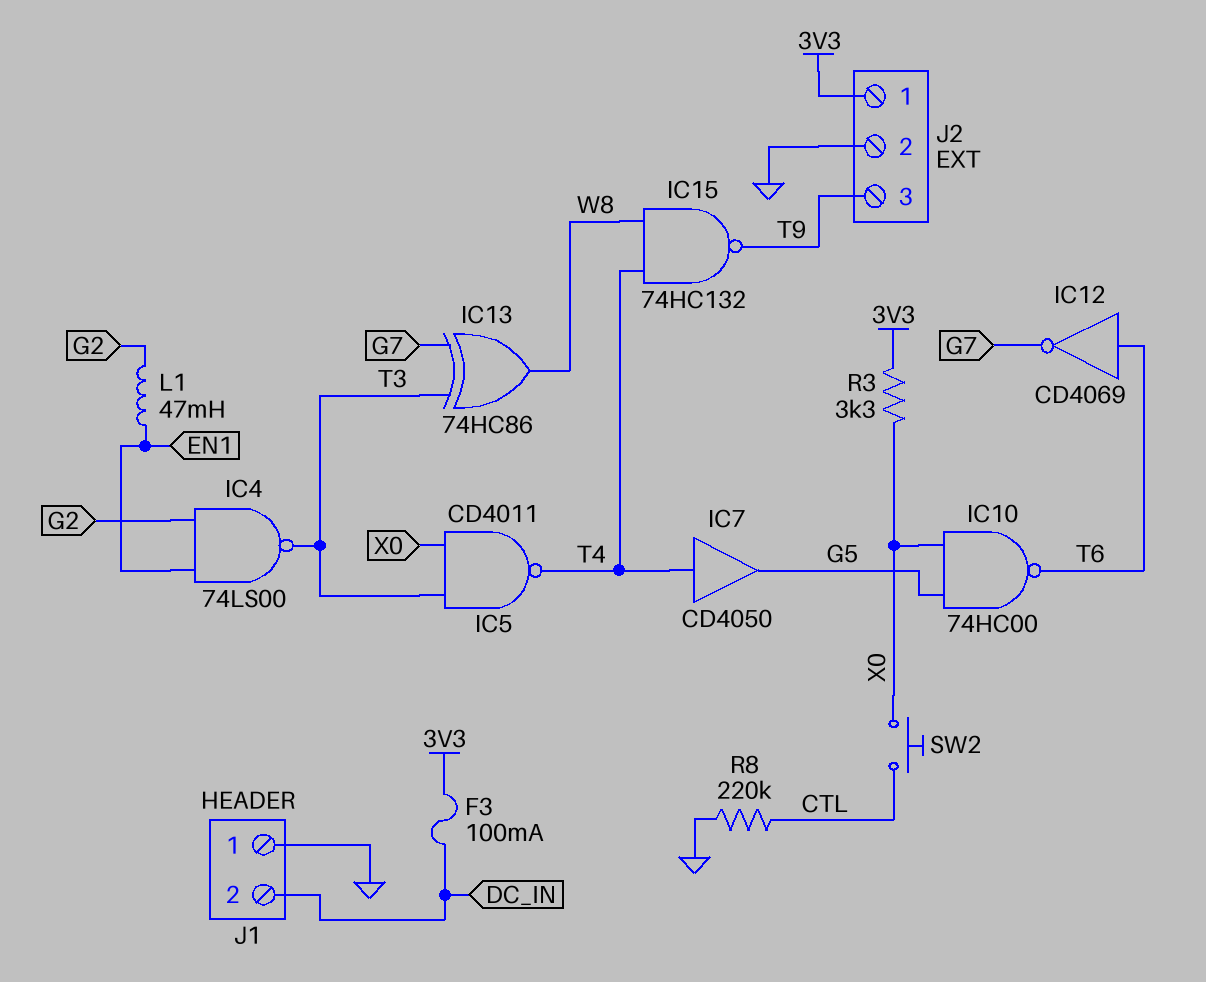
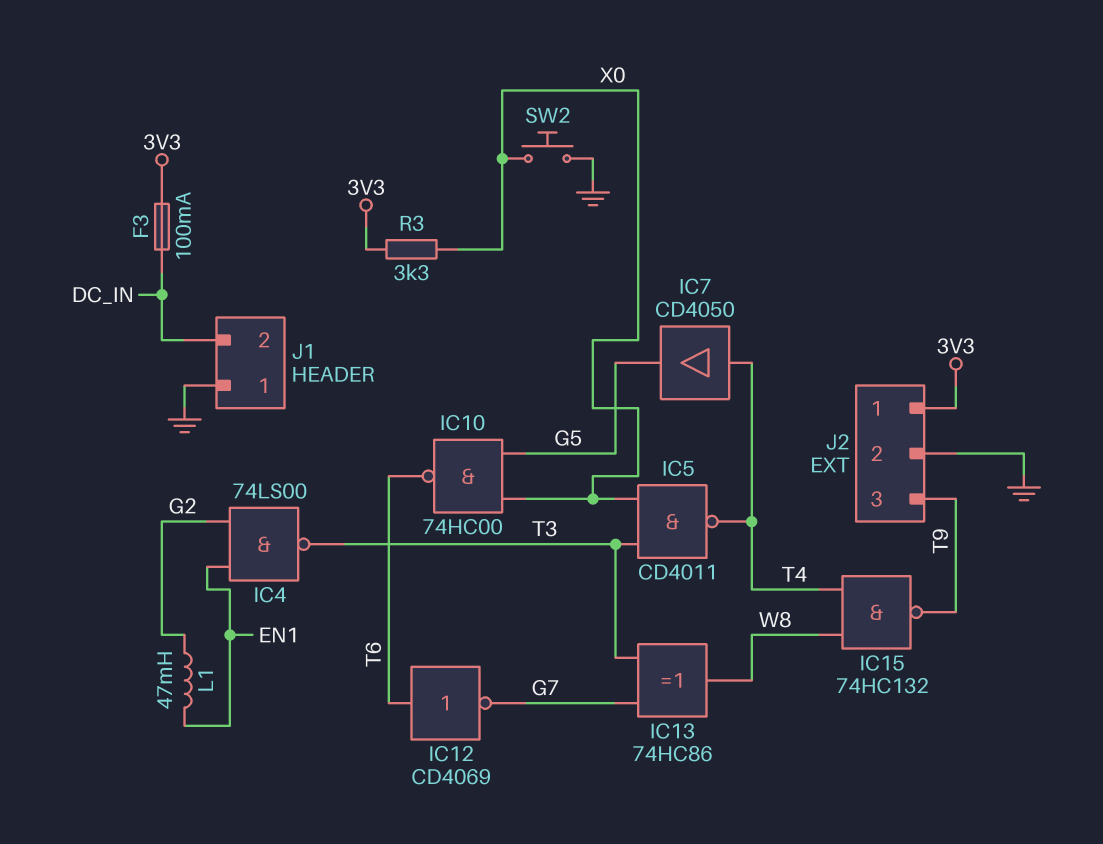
R8: 220k (CTL, GND) -> none
SW2: button (CTL, X0) -> button (GND, X0)

